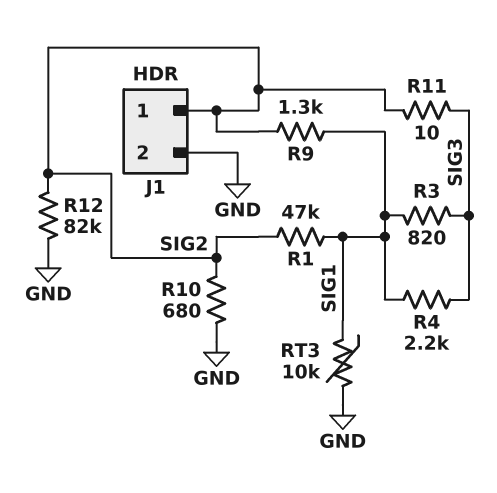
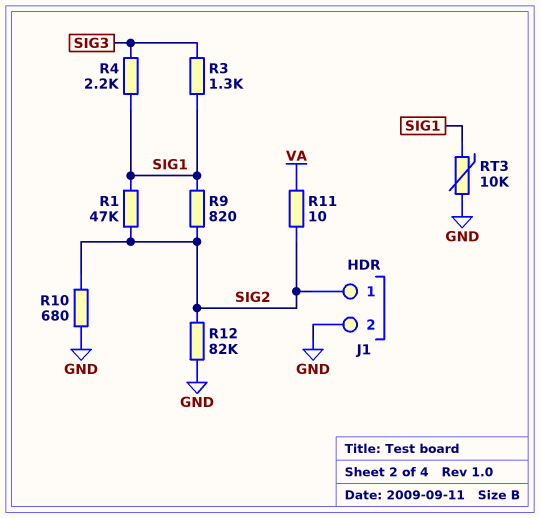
R3: 820 (SIG1, SIG3) -> 1.3k (SIG1, SIG3)
R9: 1.3k (SIG1, SIG2) -> 820 (SIG1, SIG2)
R11: 10 (SIG2, SIG3) -> 10 (SIG2, VA)

